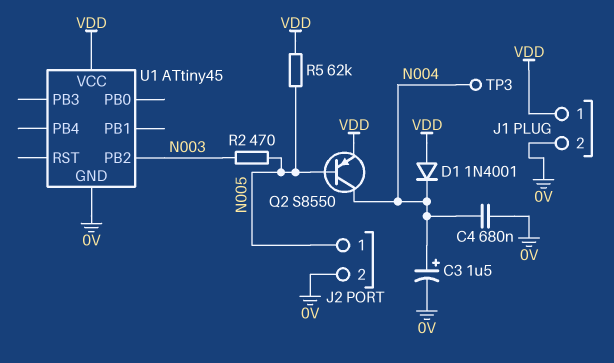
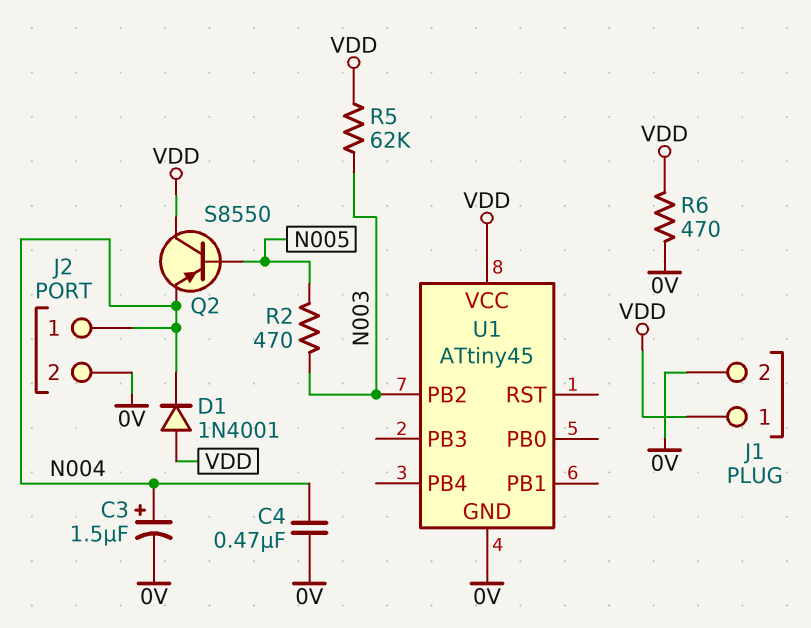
C4: 680nF (0V, N004) -> 470nF (0V, N004)
J2 pin 1: N005 -> N004
Q2: PNP S8550 (B N005, C N004, E VDD) -> PNP S8550 (B N005, C VDD, E N004)
R5: 62k (N005, VDD) -> 62k (N003, VDD)
R6: none -> 470 (0V, VDD)
TP3: test point (N004) -> none

